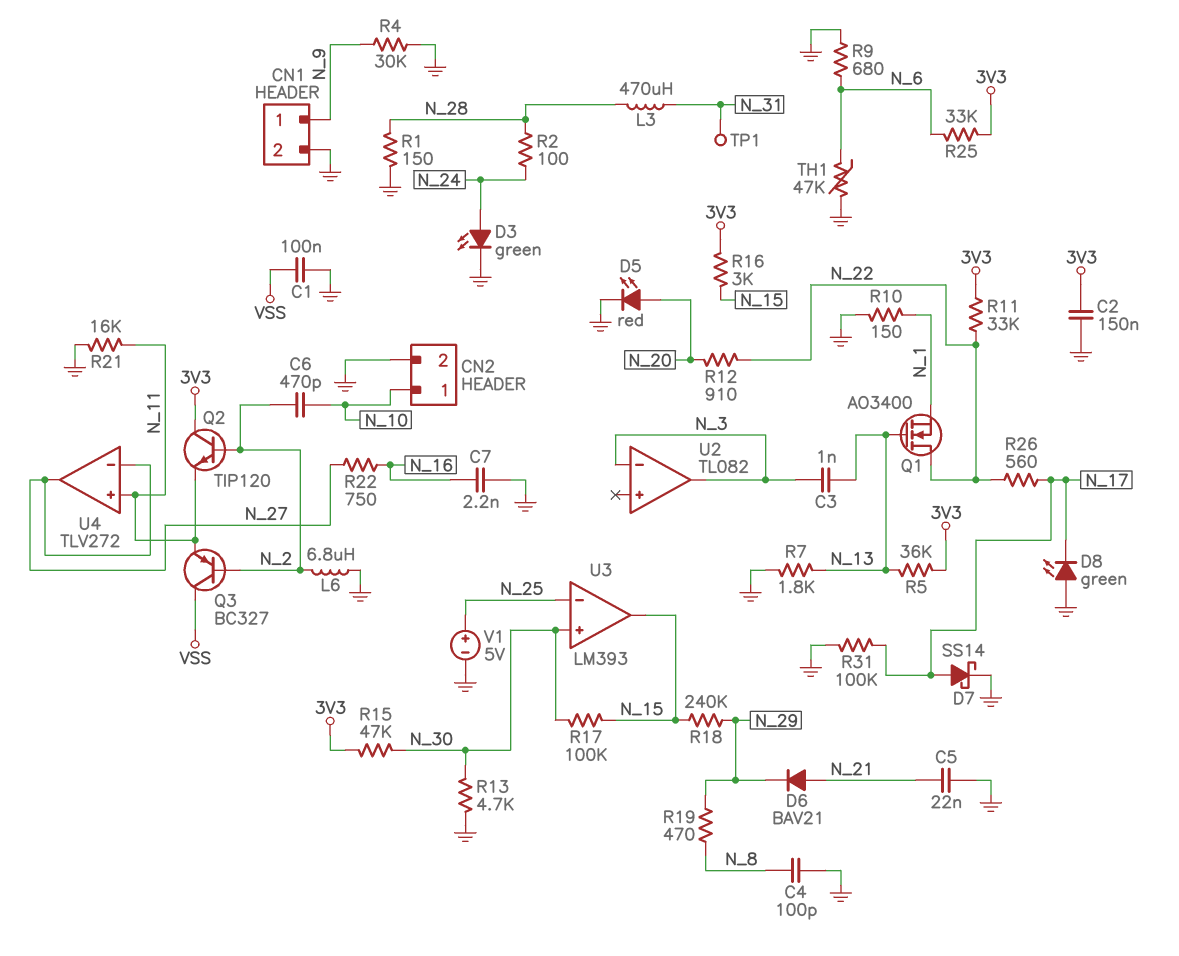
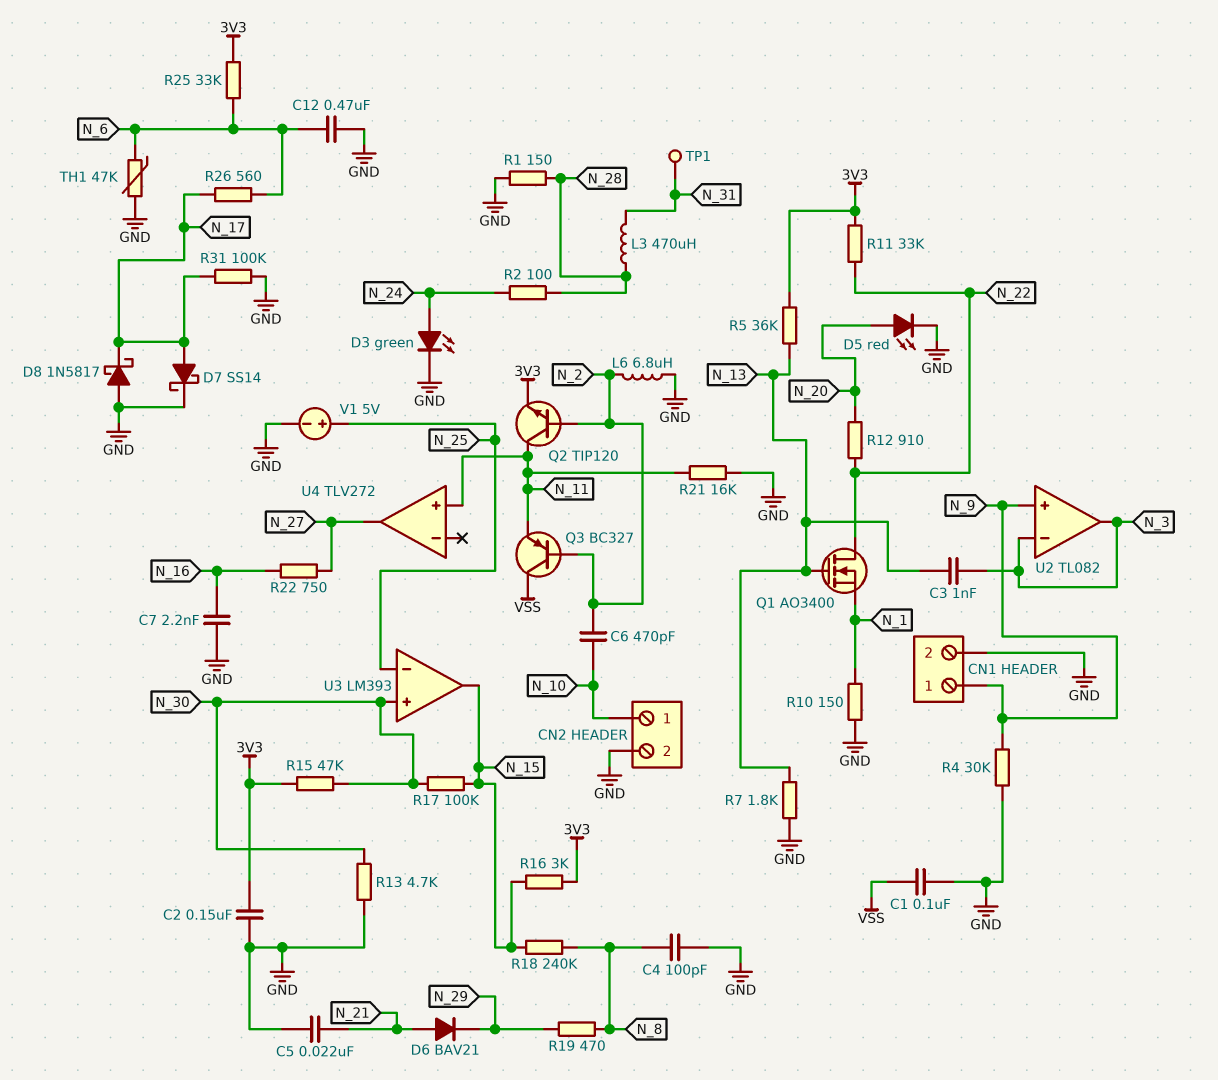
C12: none -> 470nF (GND, N_6)
D8: LED green (A GND, K N_17) -> schottky 1N5817 (A GND, K N_17)
Q2: NPN TIP120 (B N_2, C 3V3, E N_11) -> NPN TIP120 (B N_2, C N_11, E 3V3)
R9: 680 (GND, N_6) -> none
R18: 240k (N_15, N_29) -> 240k (N_8, N_15)
R26: 560 (N_17, N_22) -> 560 (N_6, N_17)
U2 pin in+: none -> N_9
U4 pin in-: N_27 -> none

